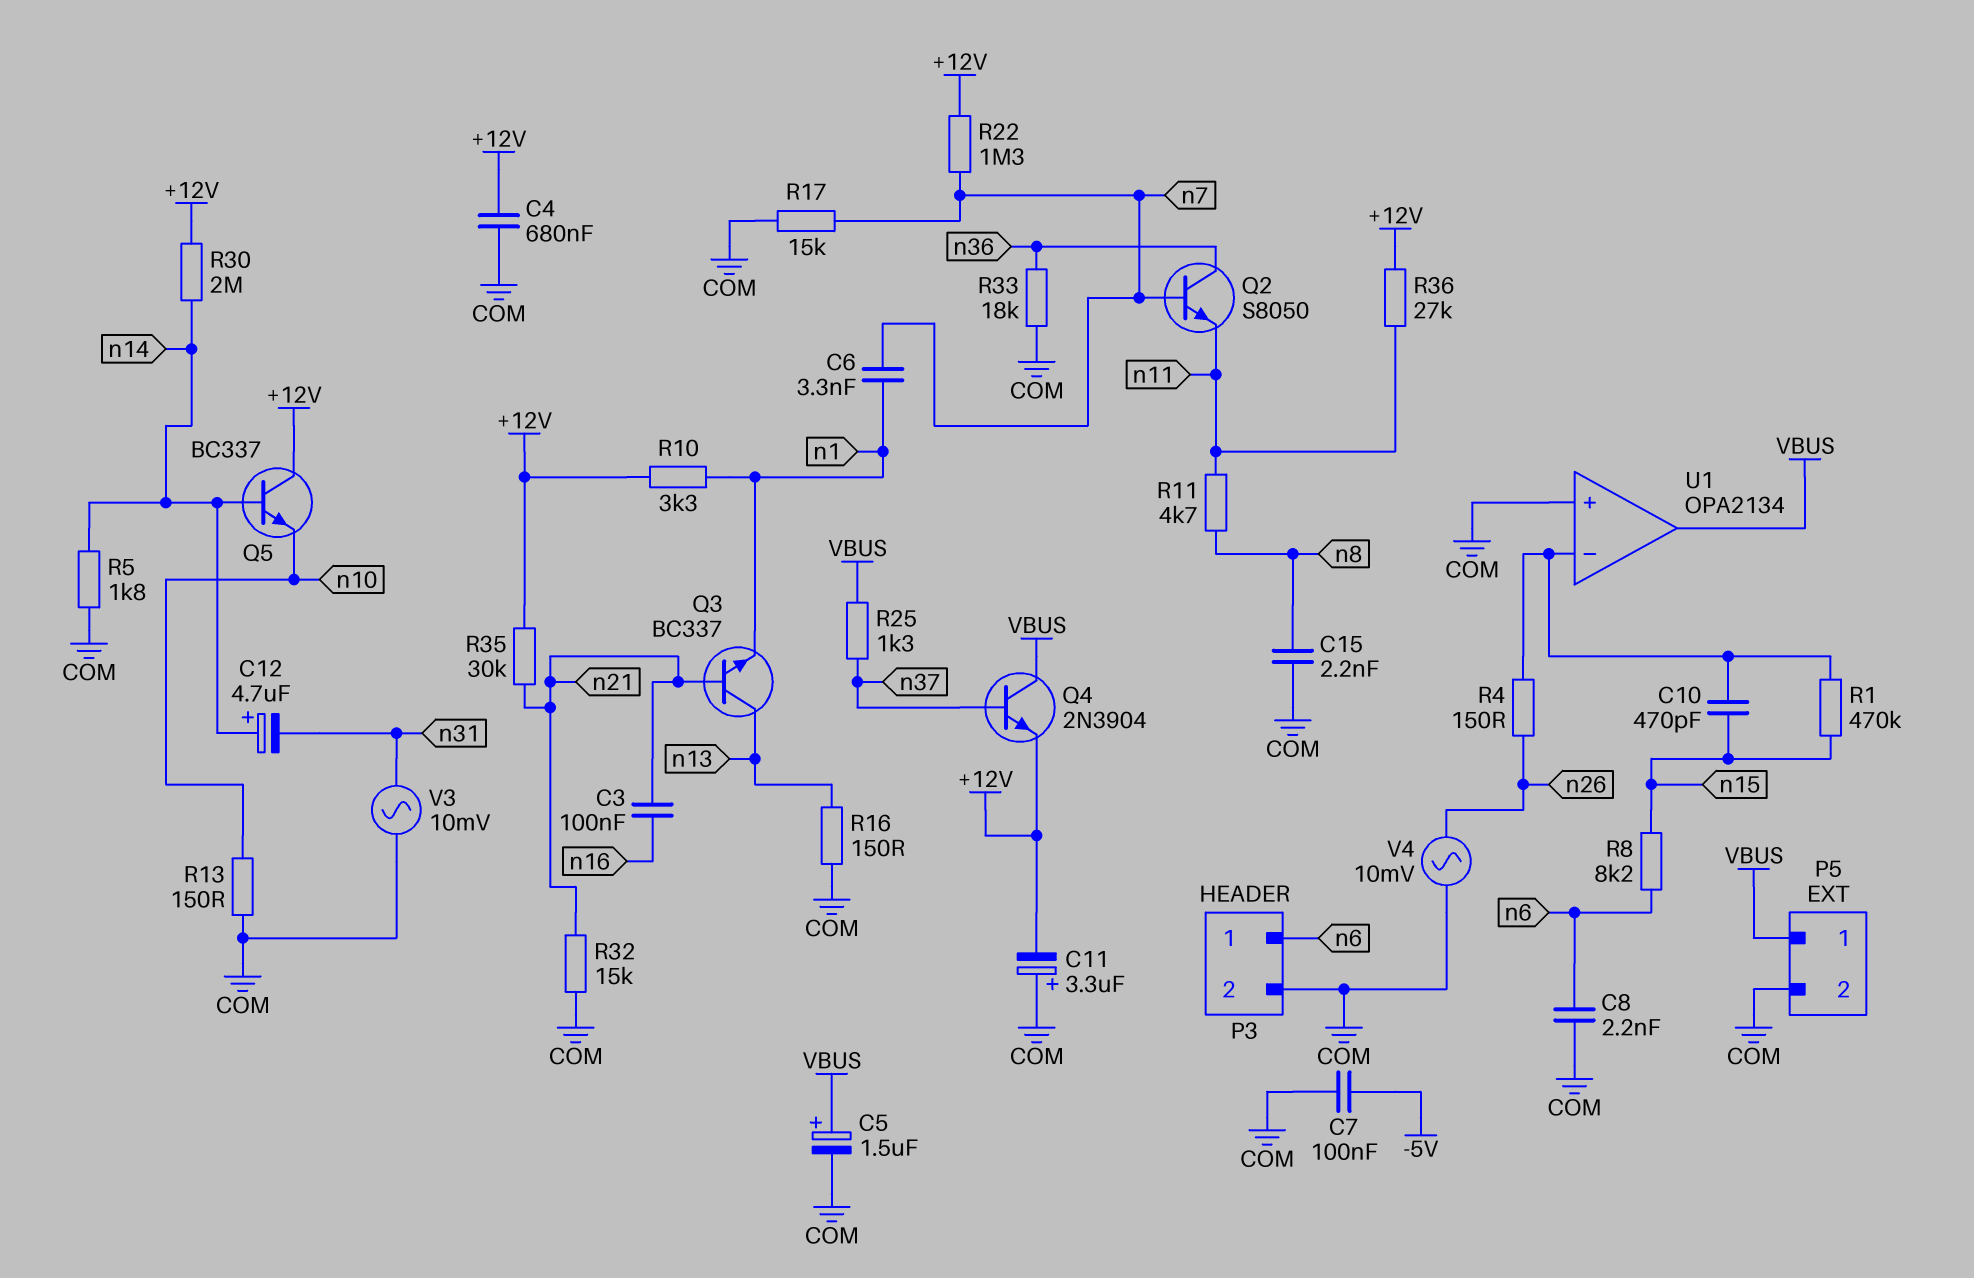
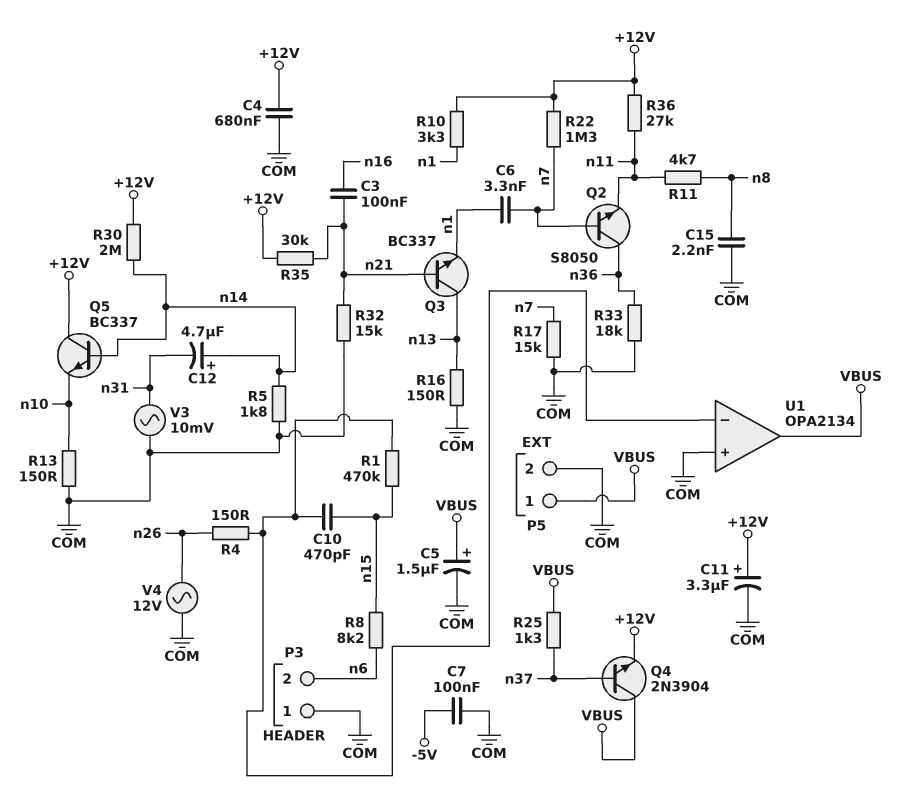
C8: 2.2nF (COM, n6) -> none
C11: 3.3uF (plus COM, minus +12V) -> 3.3uF (plus +12V, minus COM)
P3 pin 1: n6 -> COM
P3 pin 2: COM -> n6
V4: AC 10mV (COM, n26) -> AC 12V (COM, n26)

